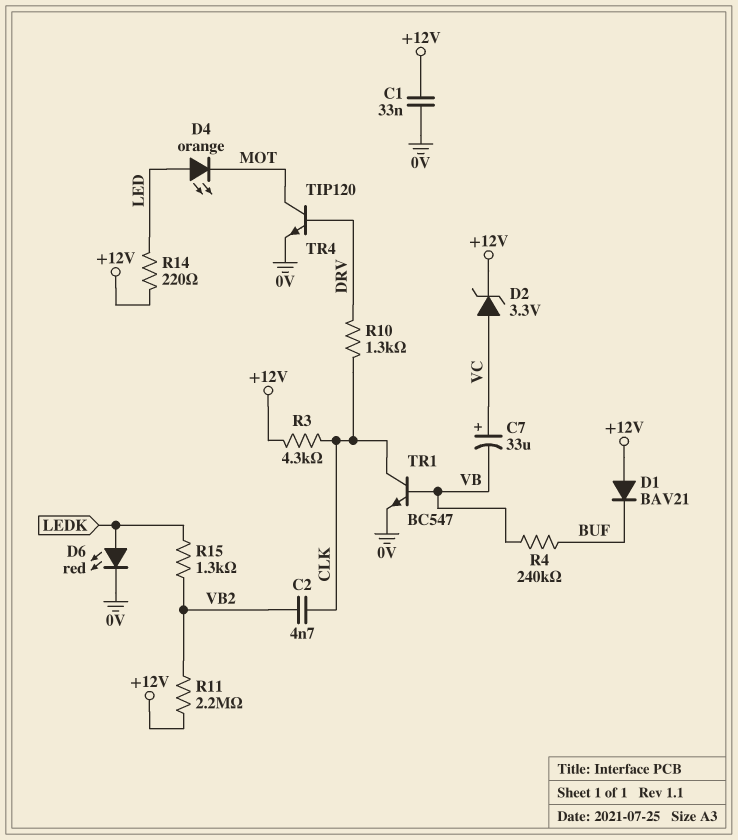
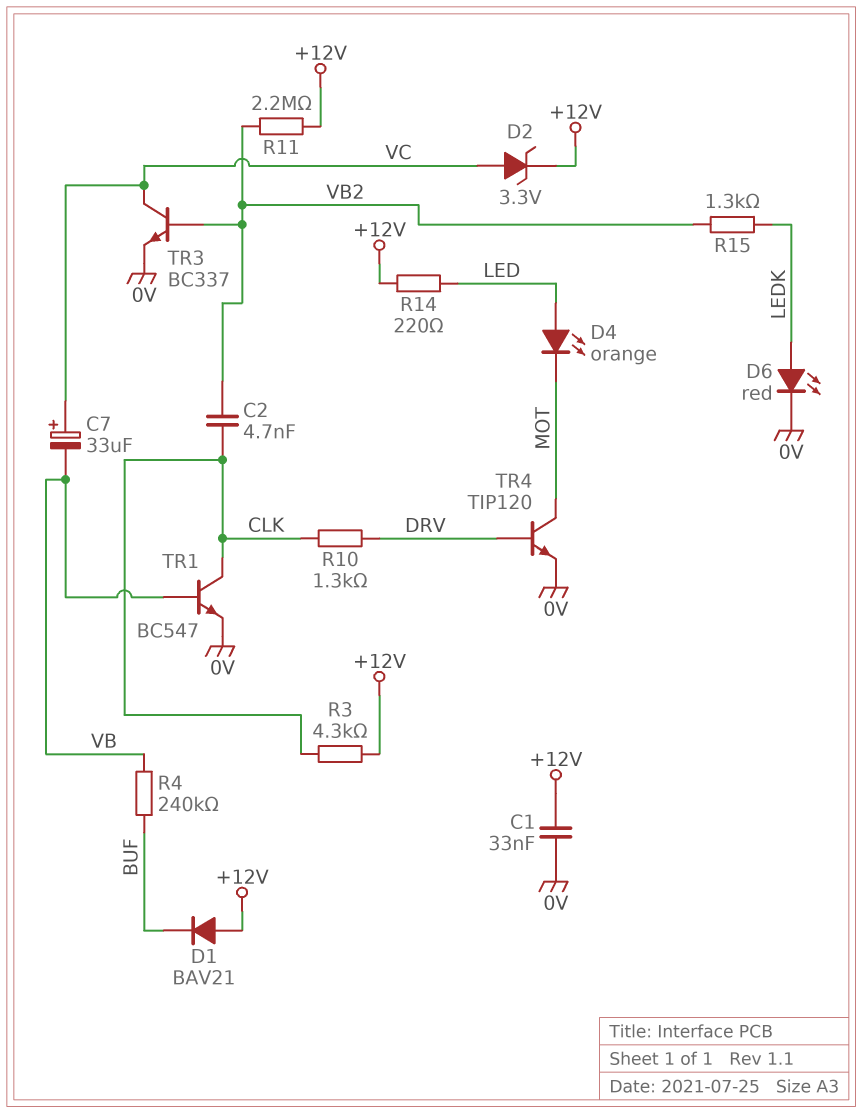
TR3: none -> NPN BC337 (B VB2, C VC, E 0V)

